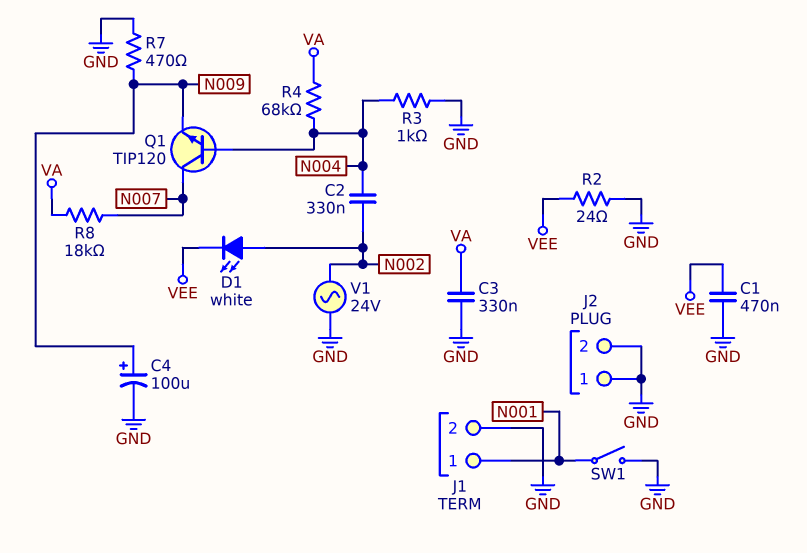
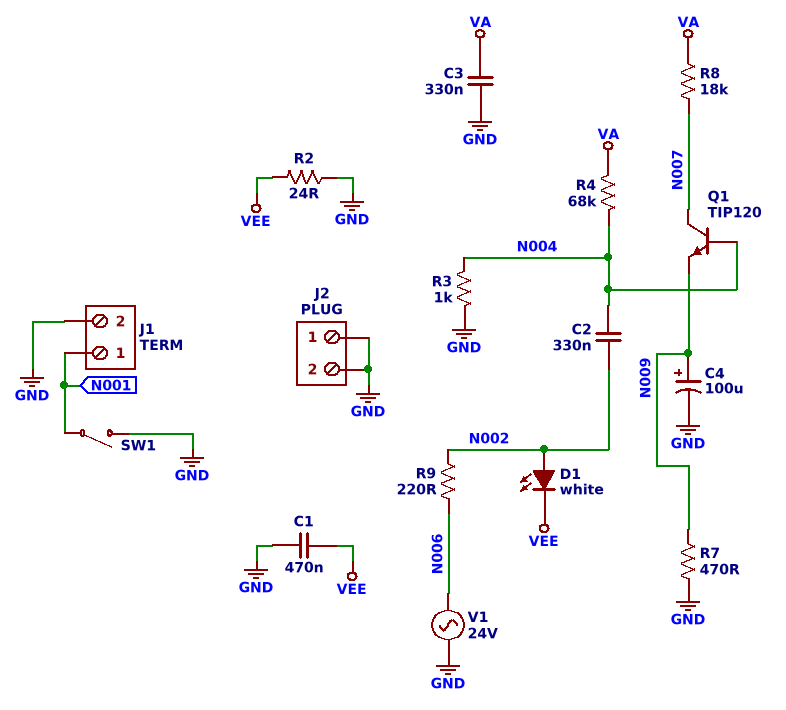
R9: none -> 220 (N002, N006)
V1: AC 24V (GND, N002) -> AC 24V (GND, N006)

